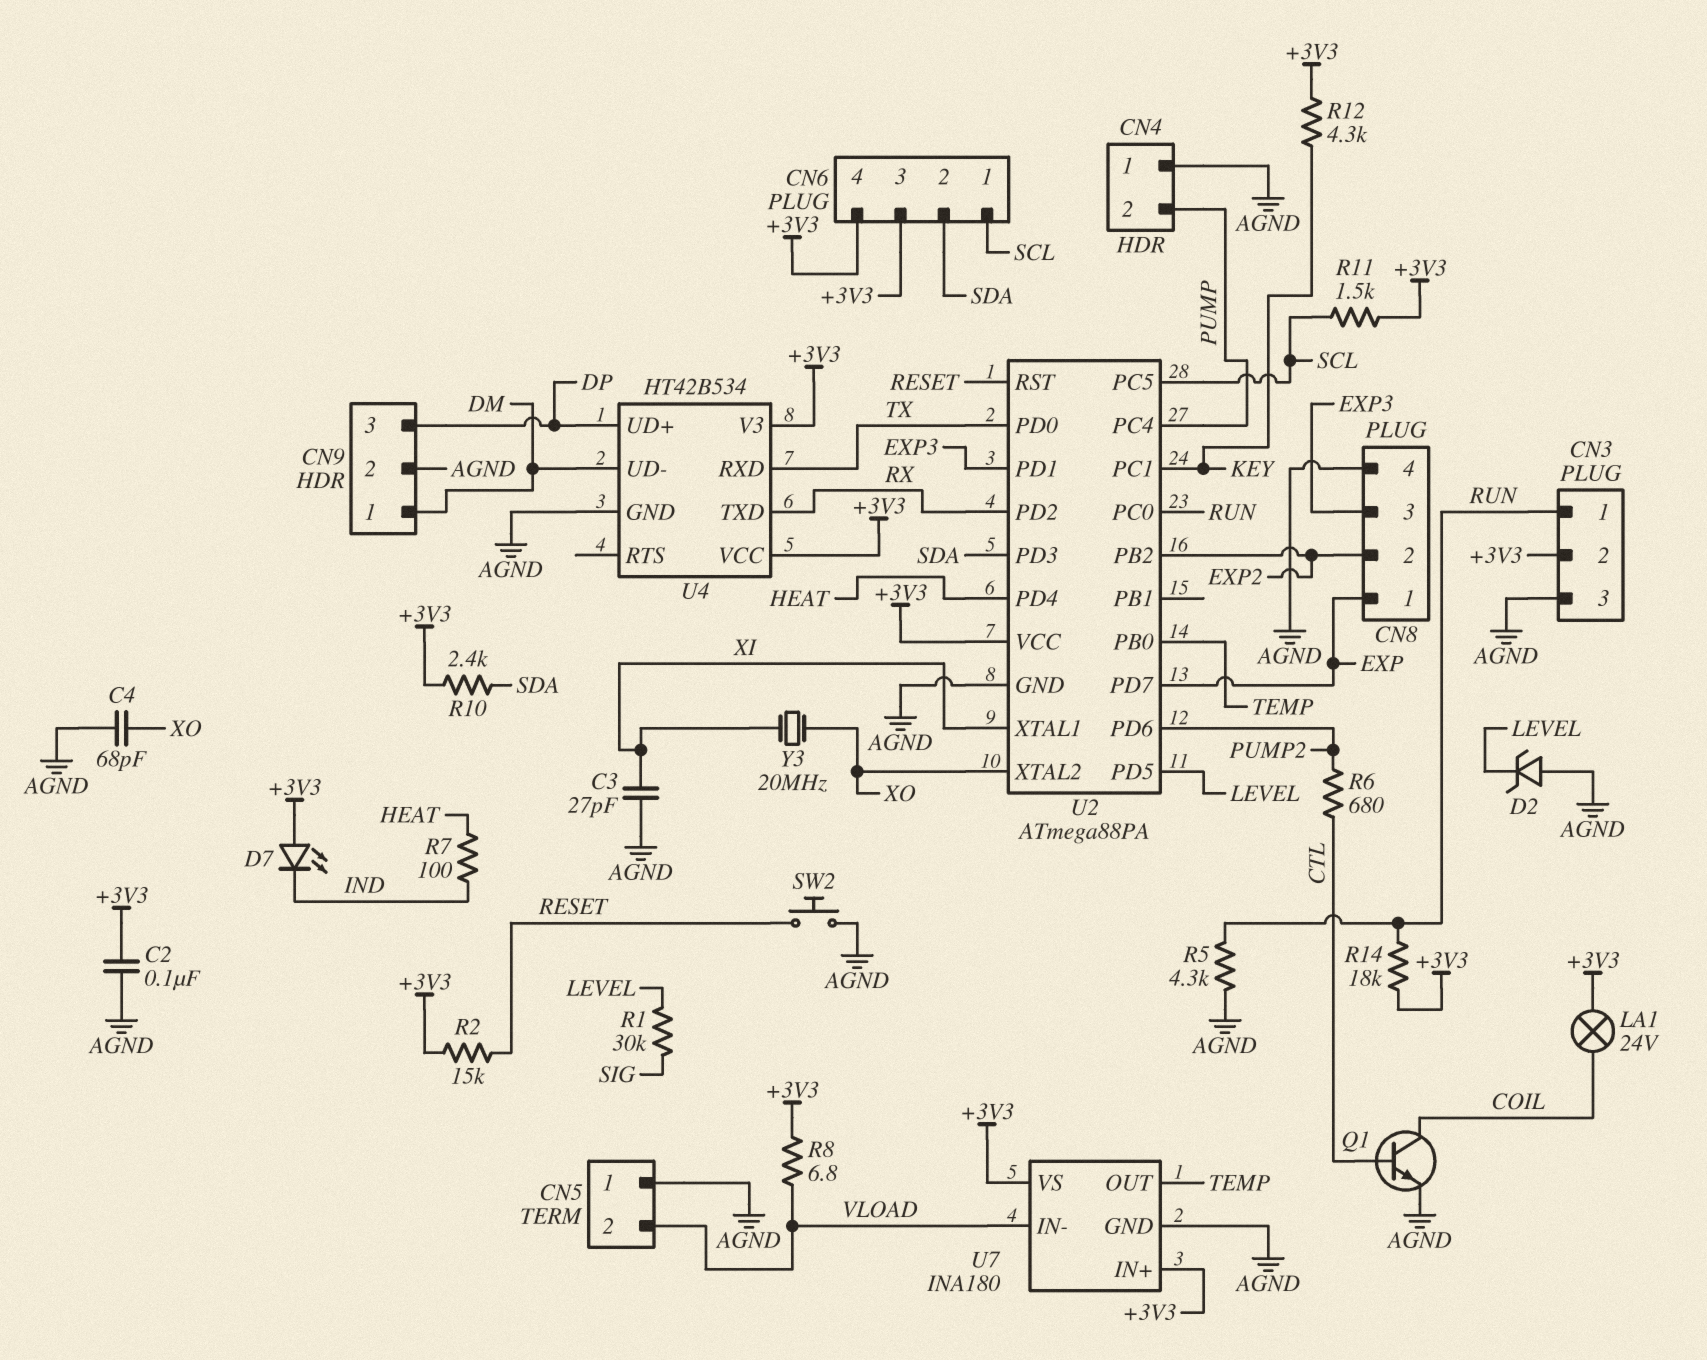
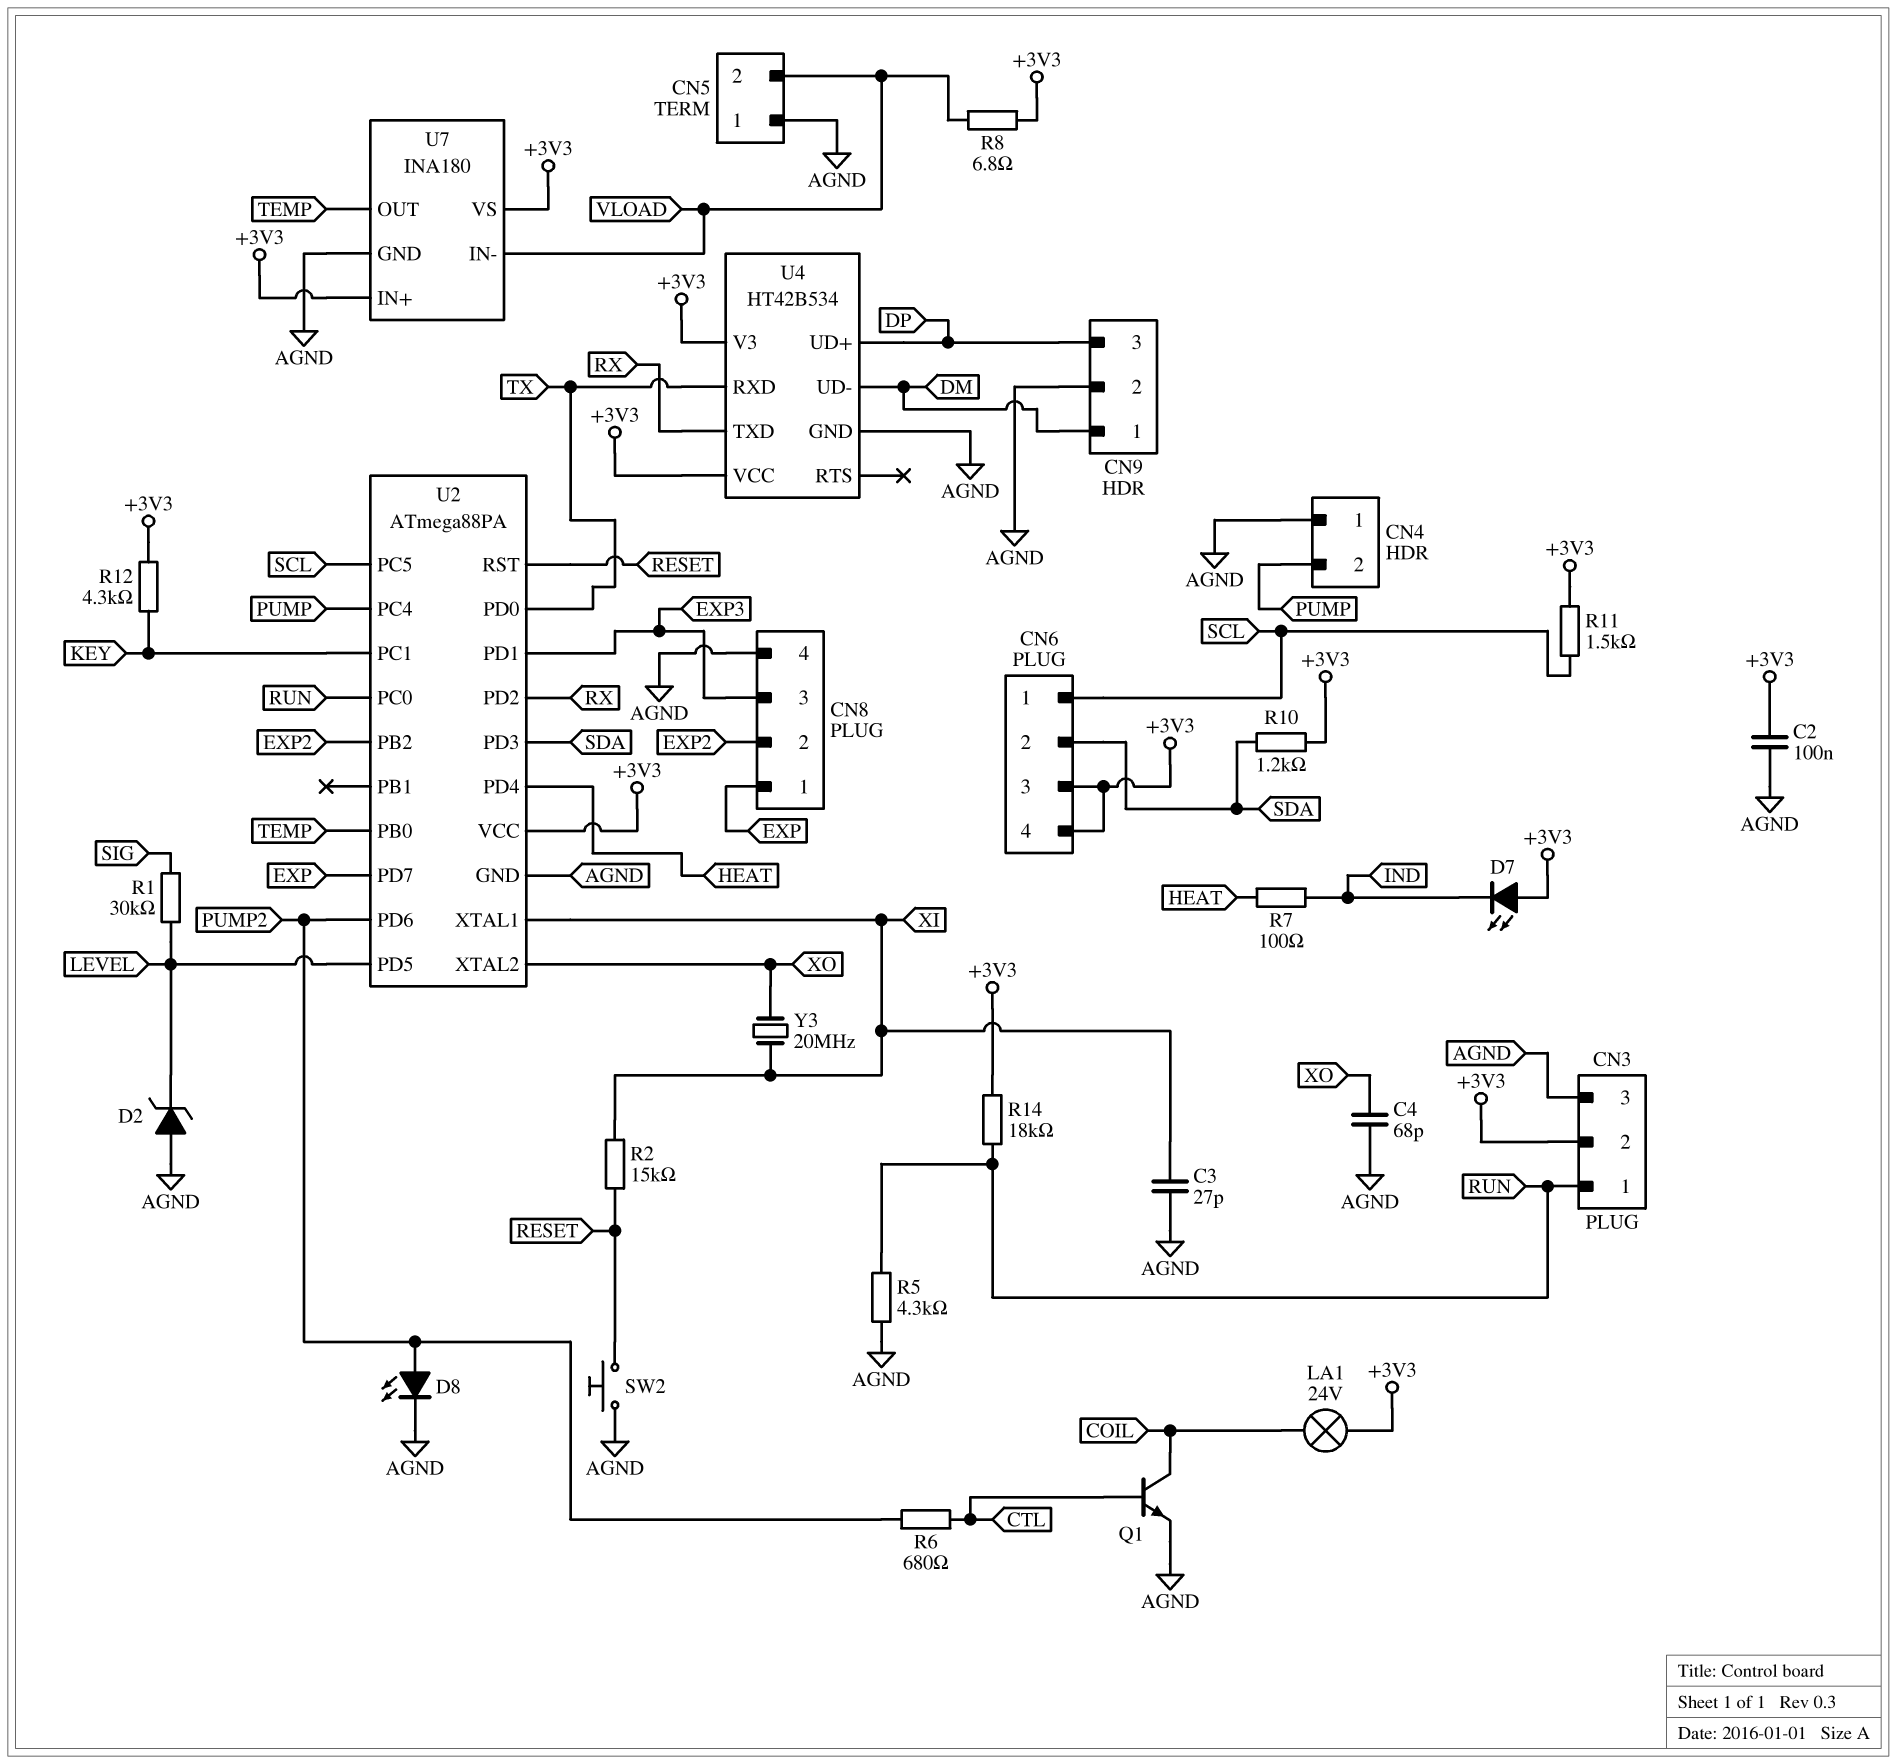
D8: none -> LED (A PUMP2, K AGND)
R2: 15k (+3V3, RESET) -> 15k (RESET, XI)
R10: 2.4k (+3V3, SDA) -> 1.2k (+3V3, SDA)

